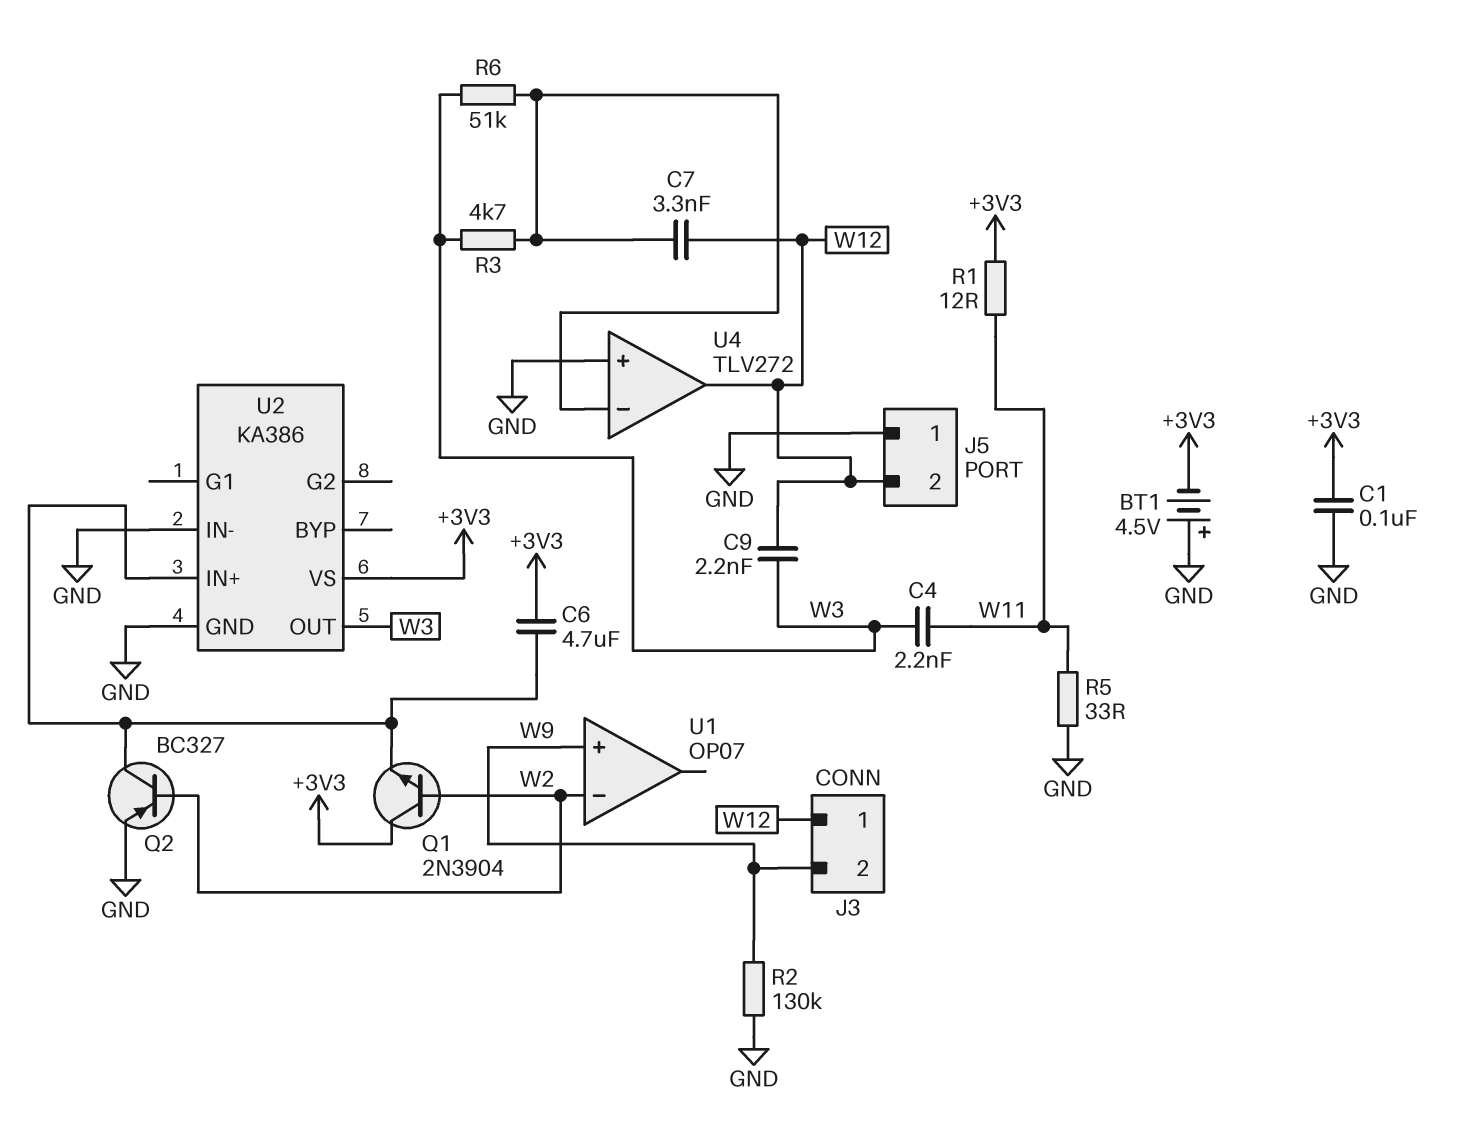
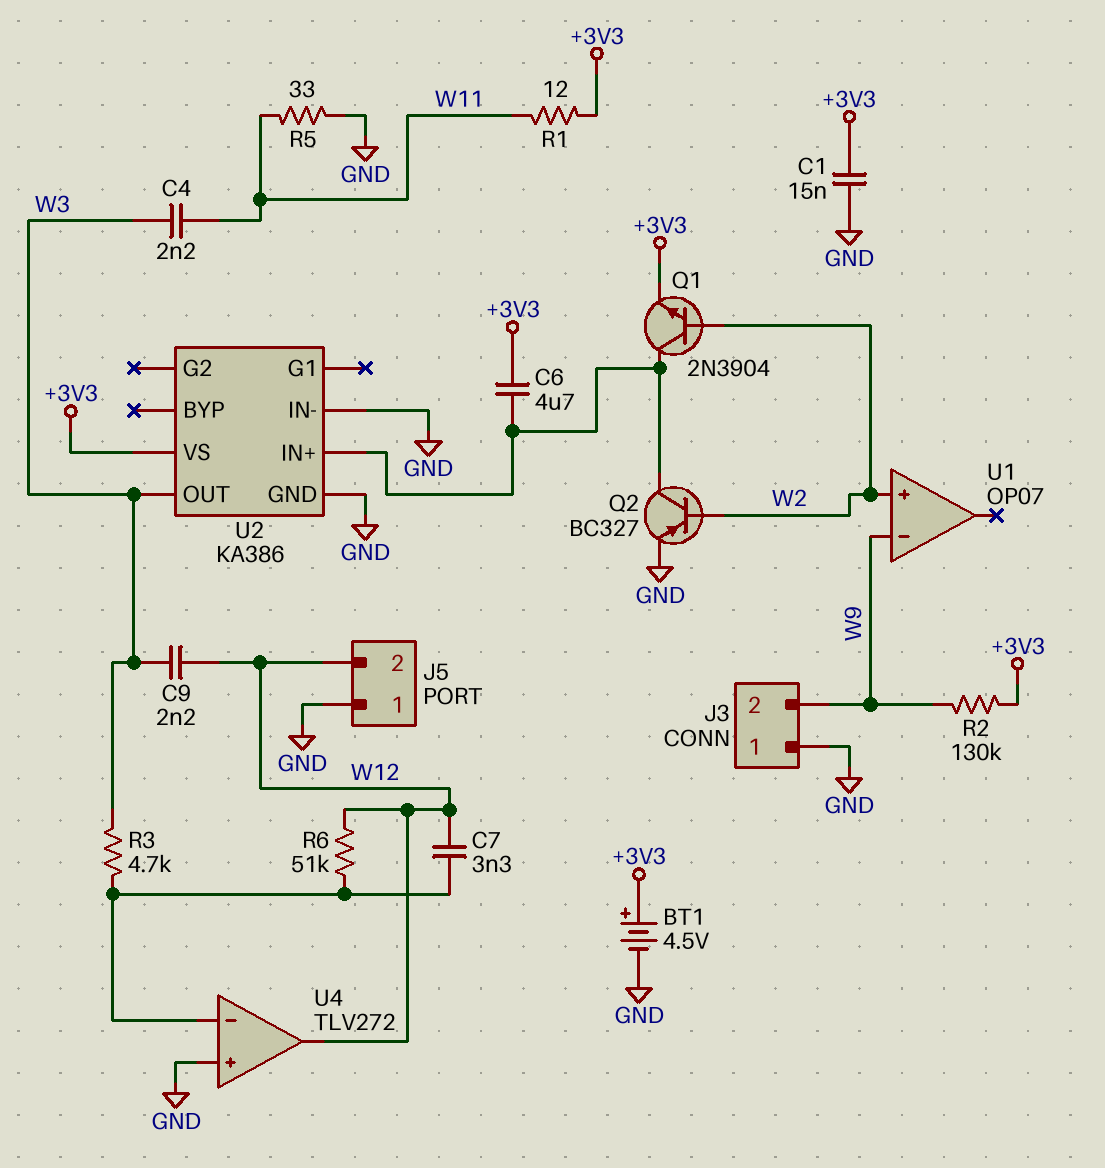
BT1: 4.5V (plus GND, minus +3V3) -> 4.5V (plus +3V3, minus GND)
C1: 100nF (+3V3, GND) -> 15nF (+3V3, GND)
J3 pin 1: W12 -> GND
Q1: NPN 2N3904 (B W2, C +3V3, E U2/IN+) -> NPN 2N3904 (B W2, C U2/IN+, E +3V3)
R2: 130k (GND, W9) -> 130k (+3V3, W9)
R6: 51k (U4/in-, W3) -> 51k (U4/in-, W12)
U1 pin in+: W9 -> W2
U1 pin in-: W2 -> W9

